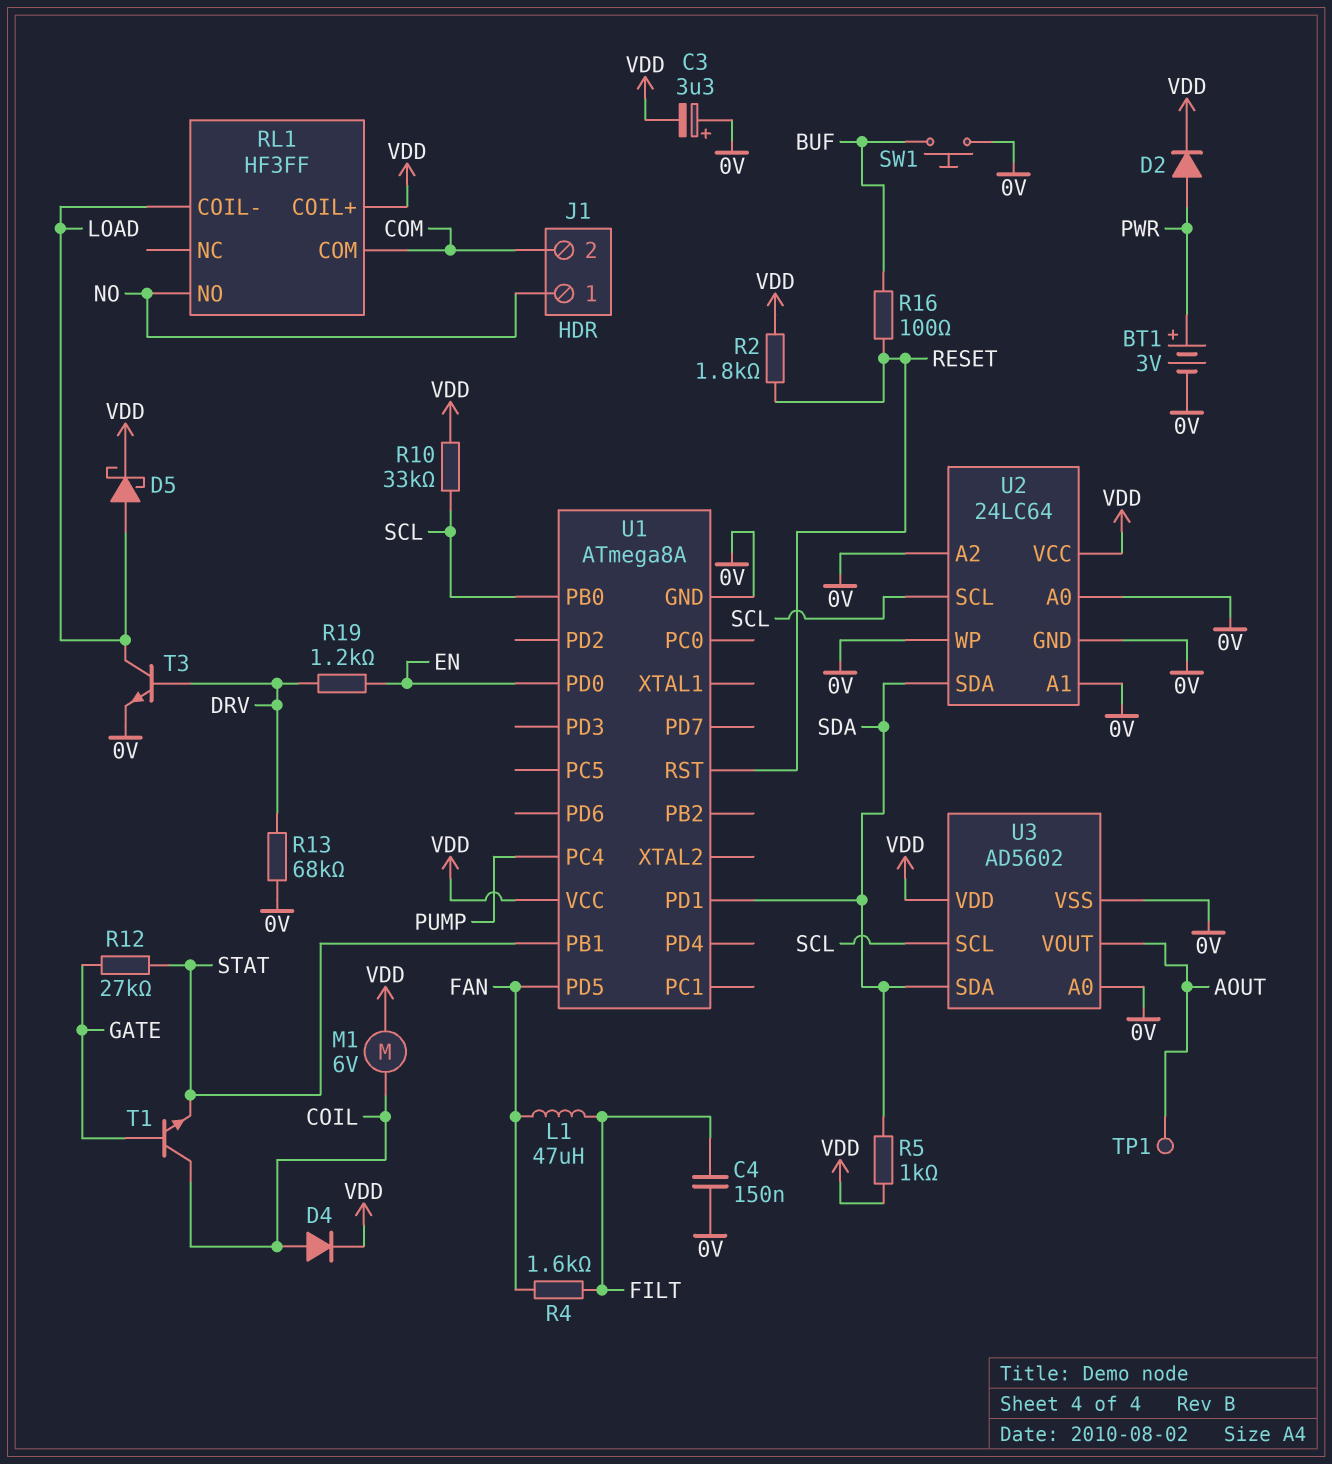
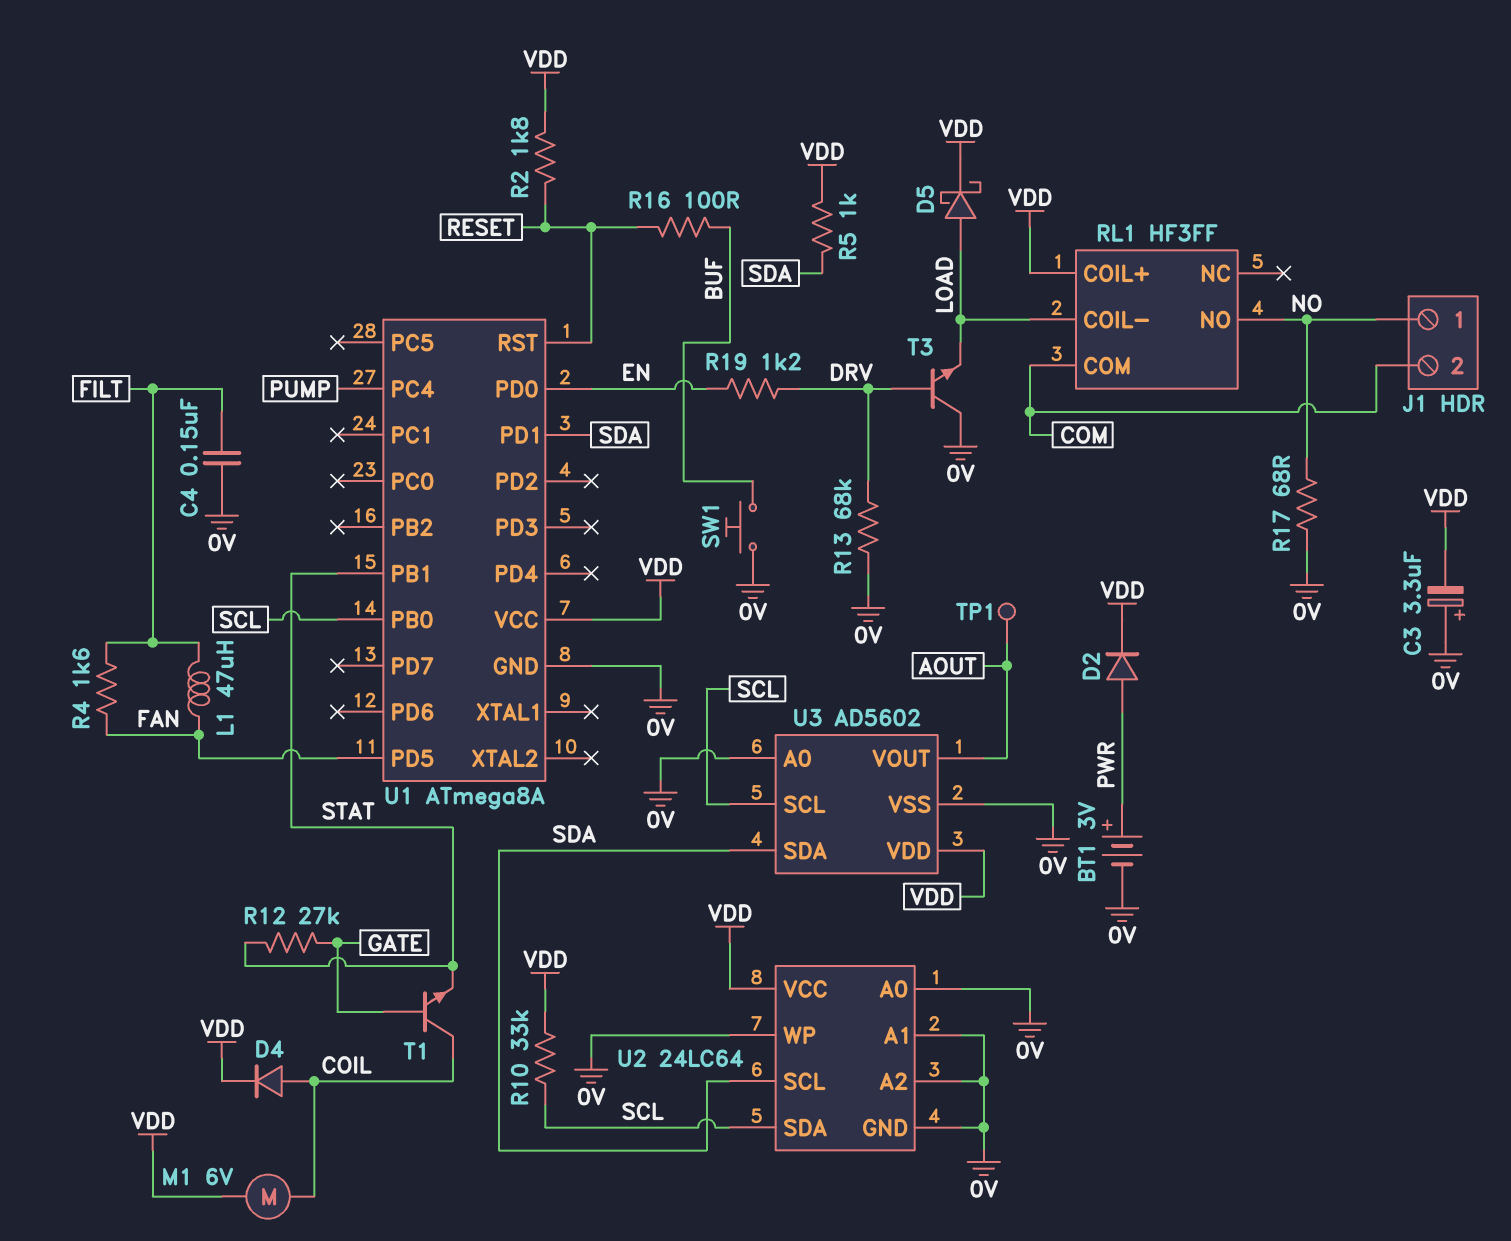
R17: none -> 68 (0V, NO)
T3: NPN (B DRV, C LOAD, E 0V) -> NPN (B DRV, C 0V, E LOAD)
U2 pin SCL: SCL -> SDA
U2 pin SDA: SDA -> SCL

